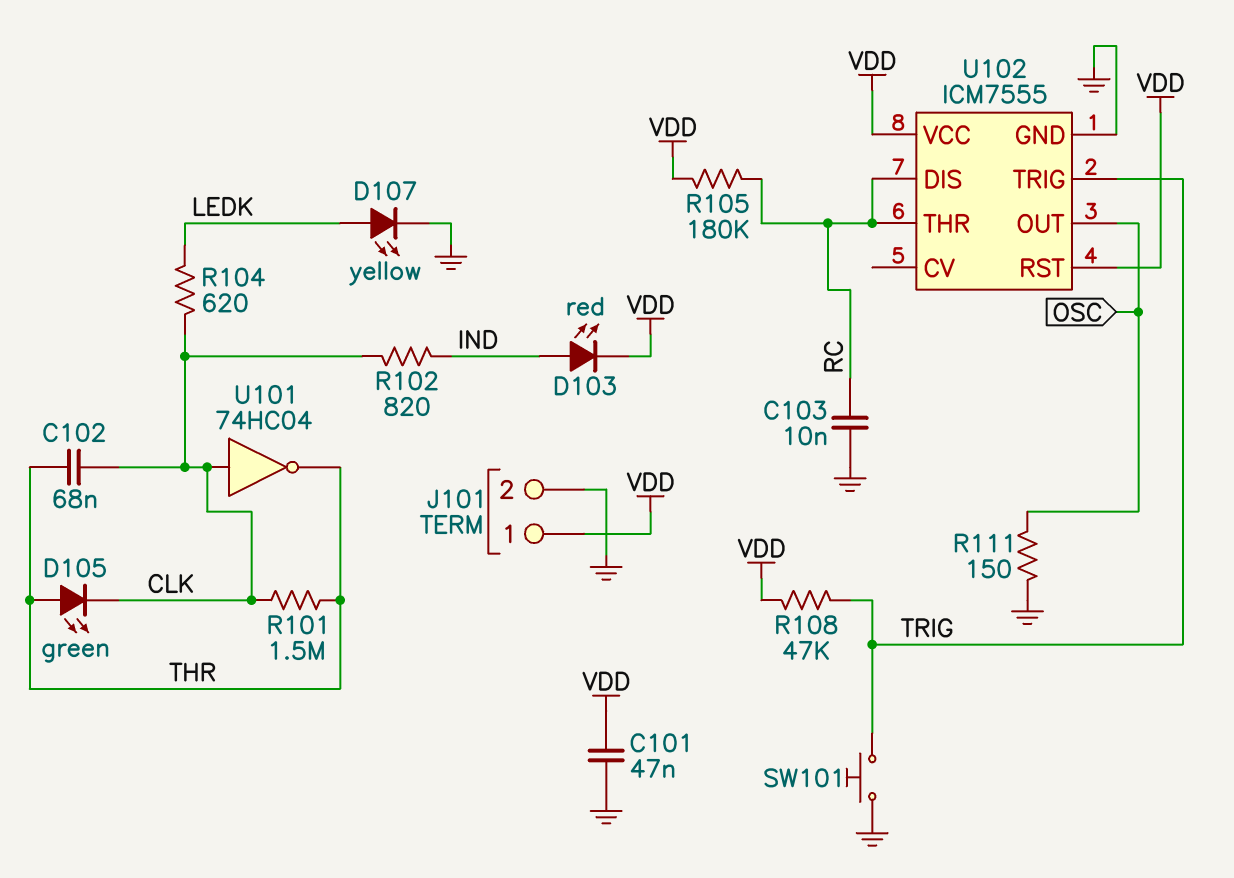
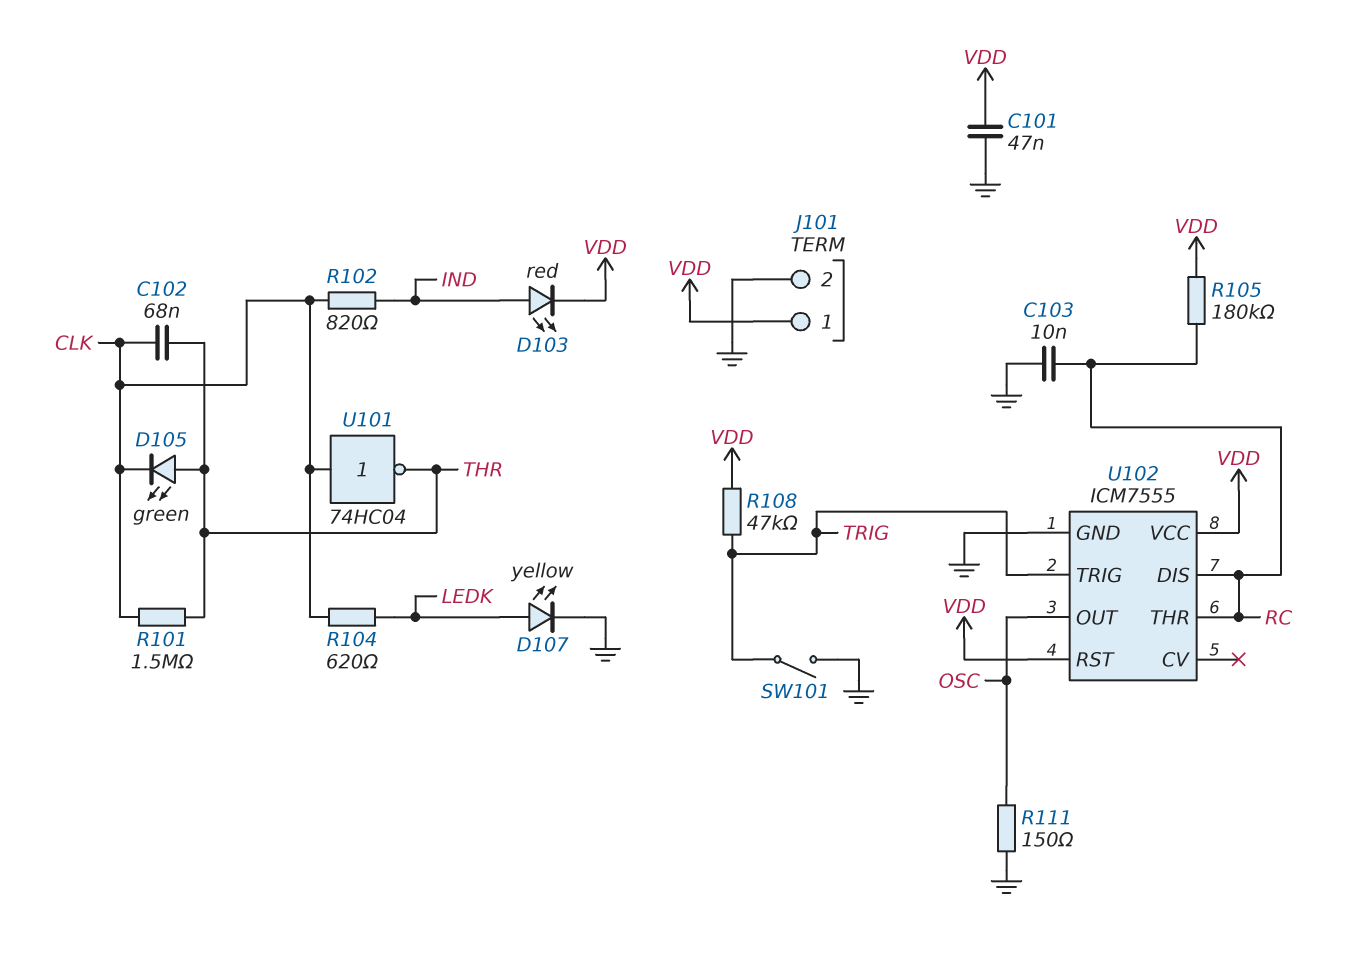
SW101: button (GND, TRIG) -> switch (GND, TRIG)

